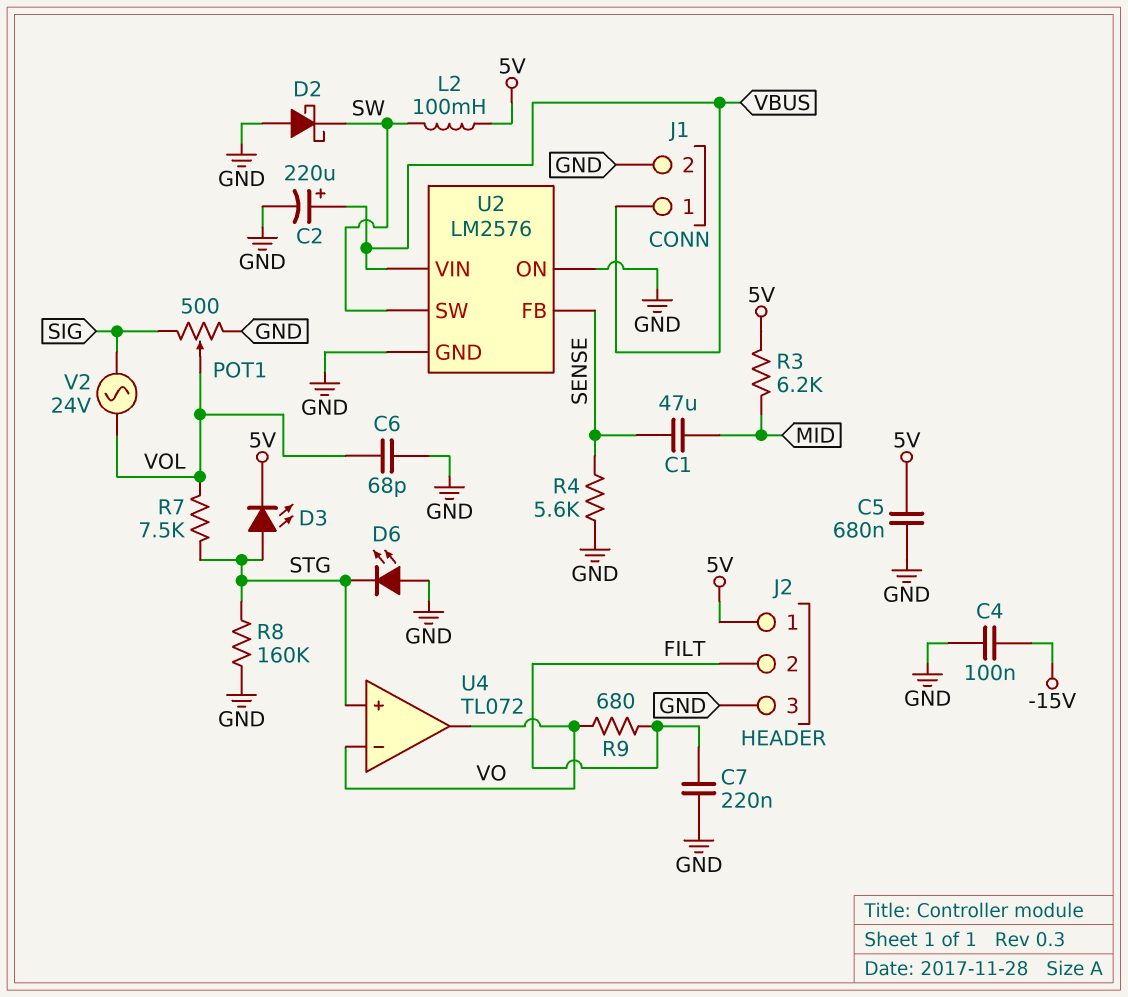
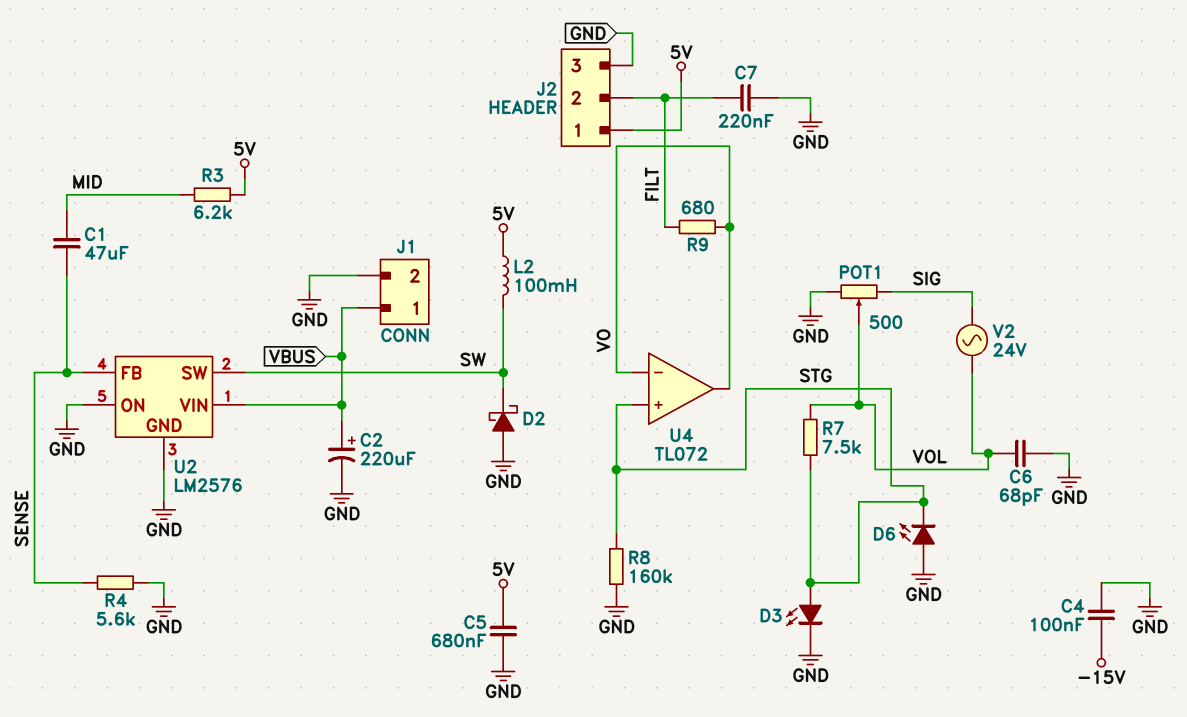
D3: LED (A STG, K 5V) -> LED (A STG, K GND)

